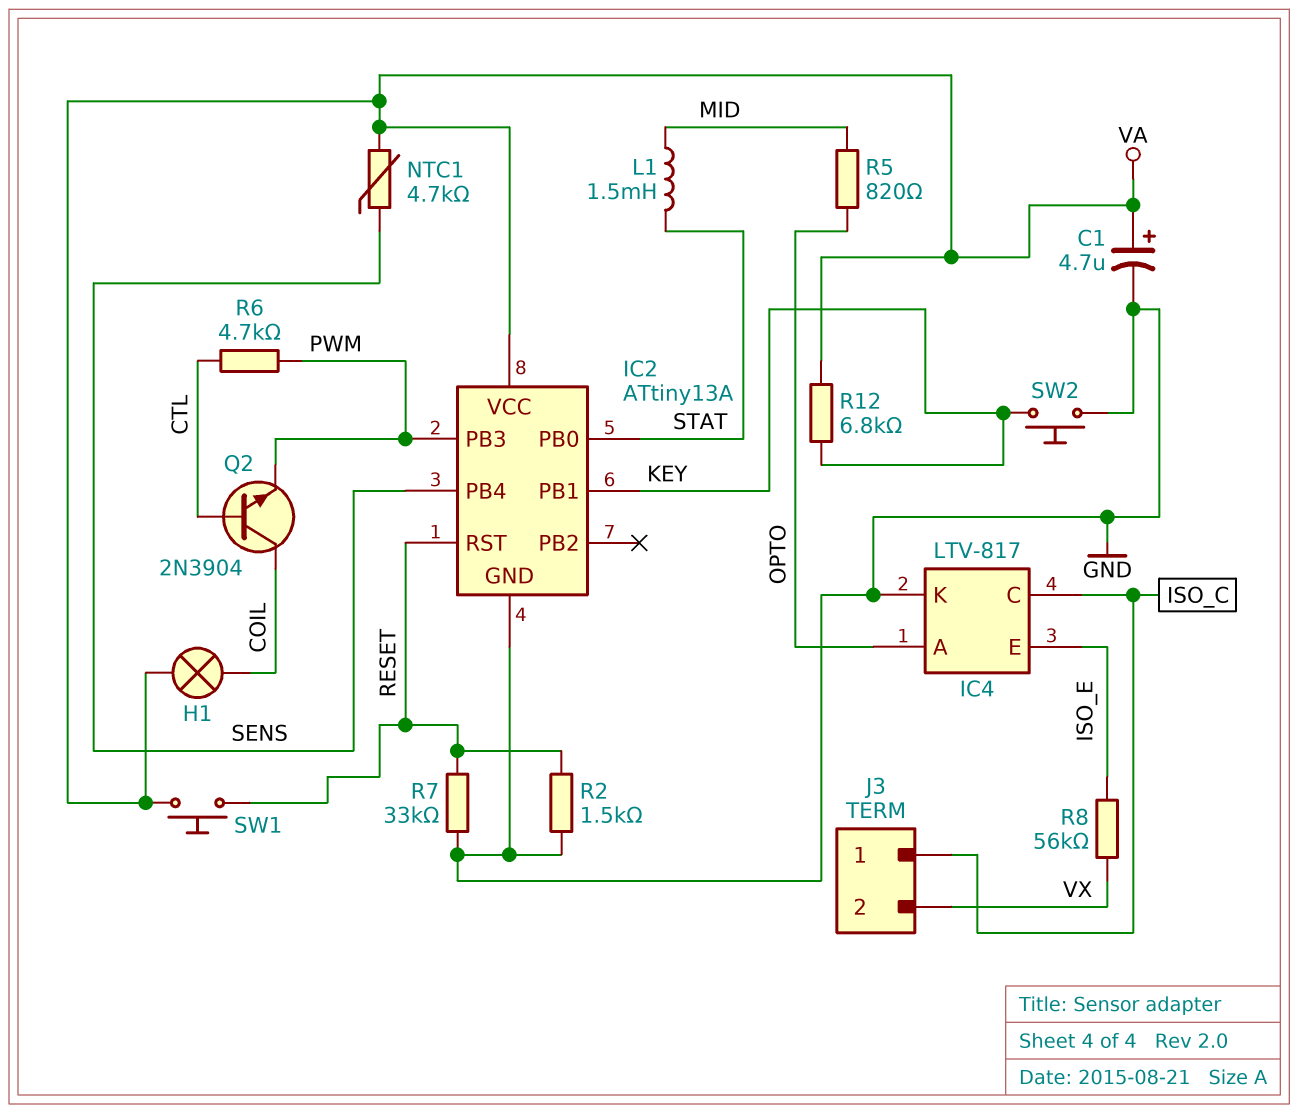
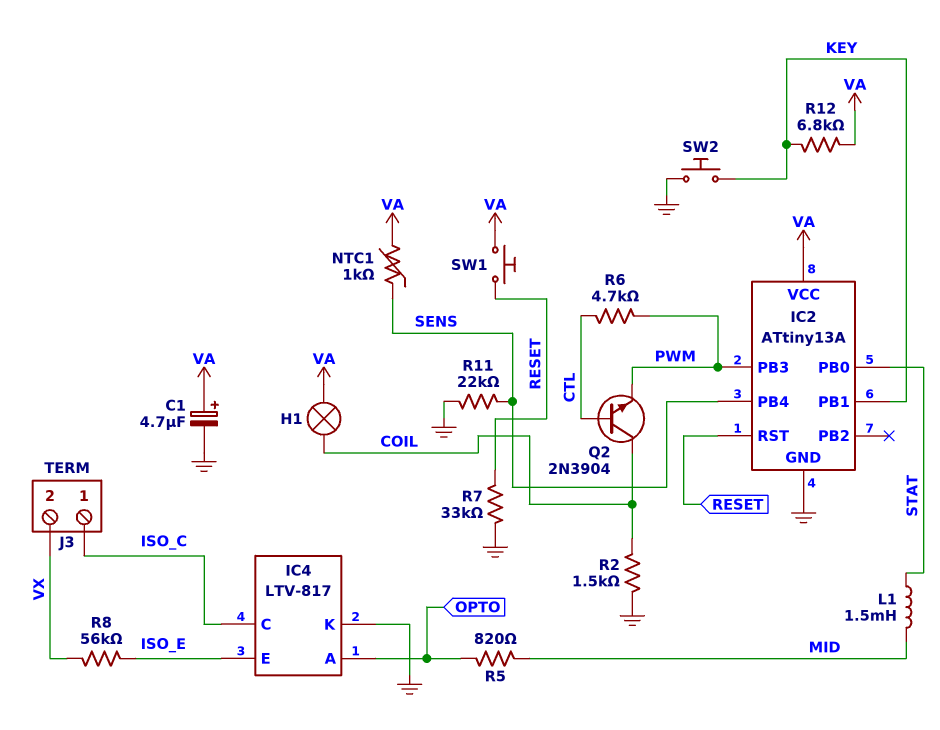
NTC1: 4.7k (SENS, VA) -> 1k (SENS, VA)
R2: 1.5k (GND, RESET) -> 1.5k (COIL, GND)
R11: none -> 22k (GND, SENS)

